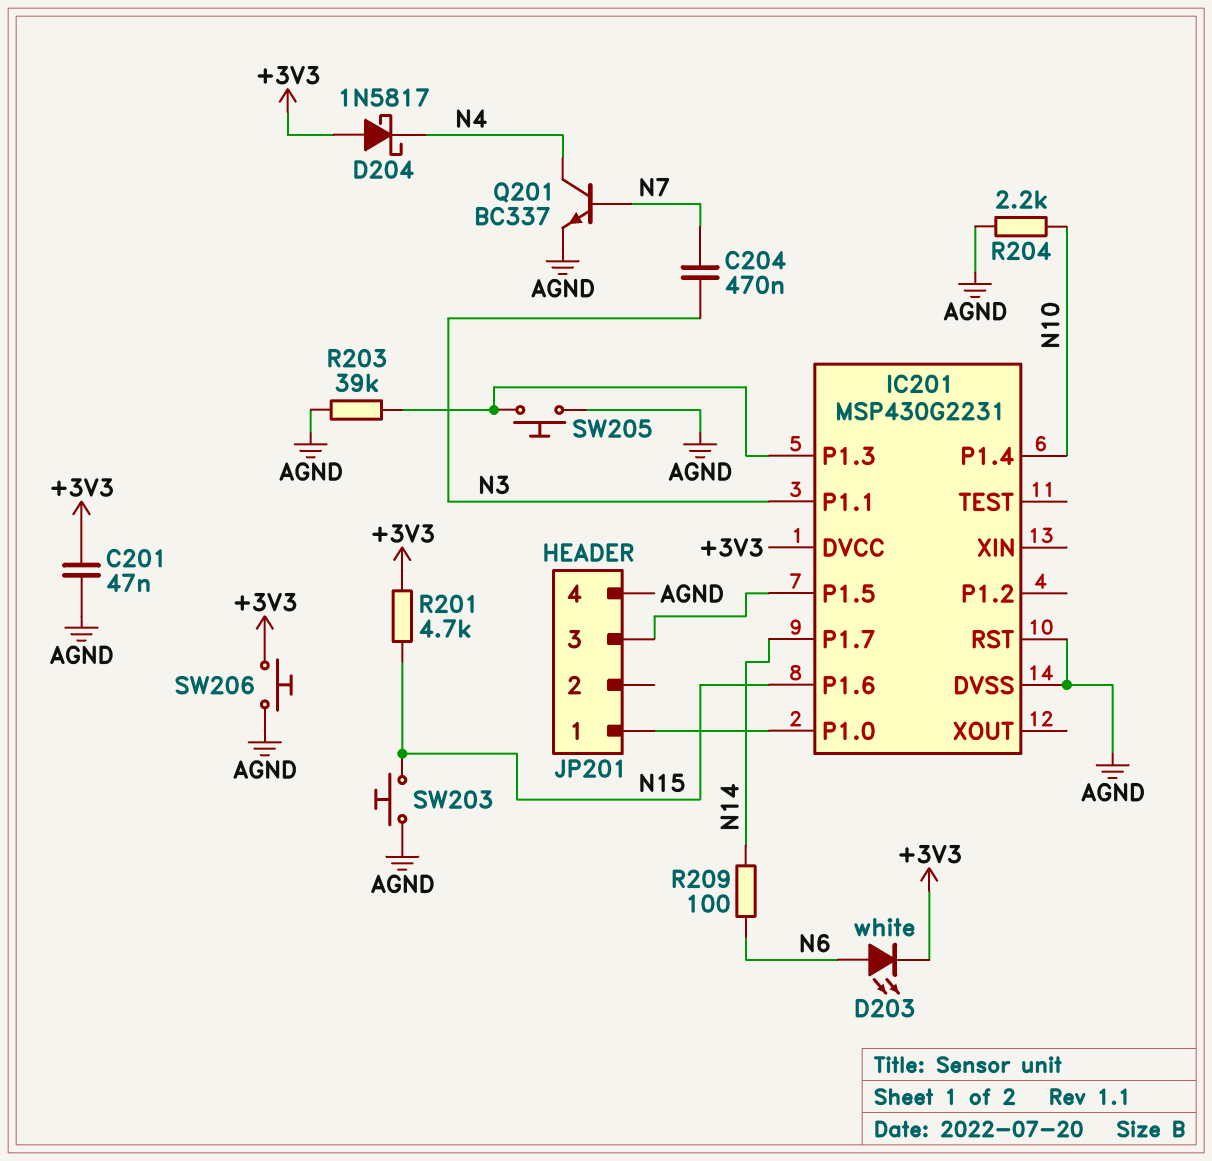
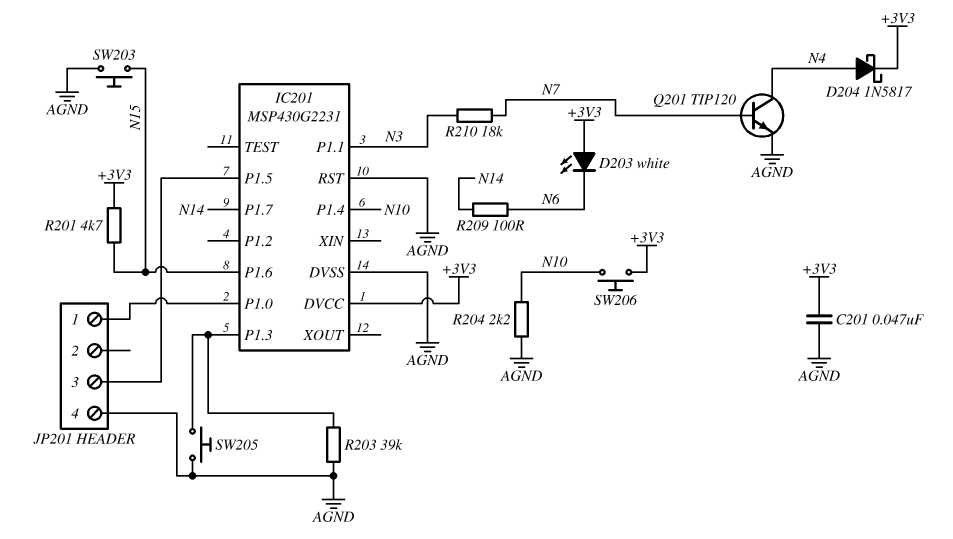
C204: 470nF (N3, N7) -> none
D203: LED white (A N6, K +3V3) -> LED white (A +3V3, K N6)
D204: schottky 1N5817 (A +3V3, K N4) -> schottky 1N5817 (A N4, K +3V3)
Q201: NPN BC337 (B N7, C N4, E AGND) -> NPN TIP120 (B N7, C N4, E AGND)
R210: none -> 18k (N3, N7)
SW206: button (+3V3, AGND) -> button (+3V3, N10)

